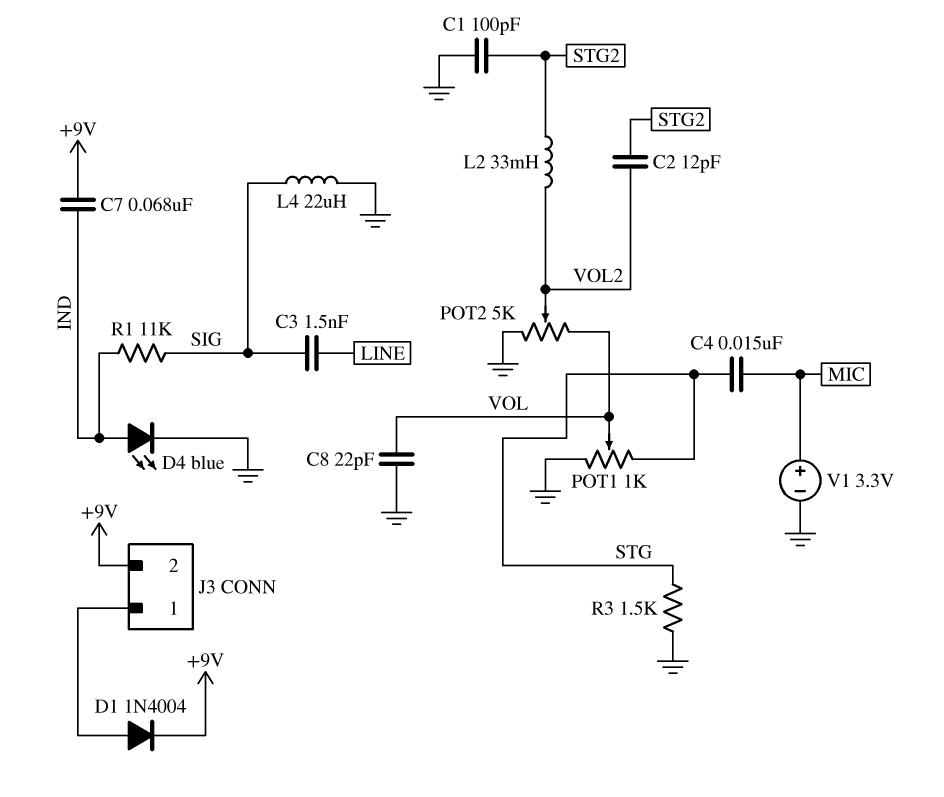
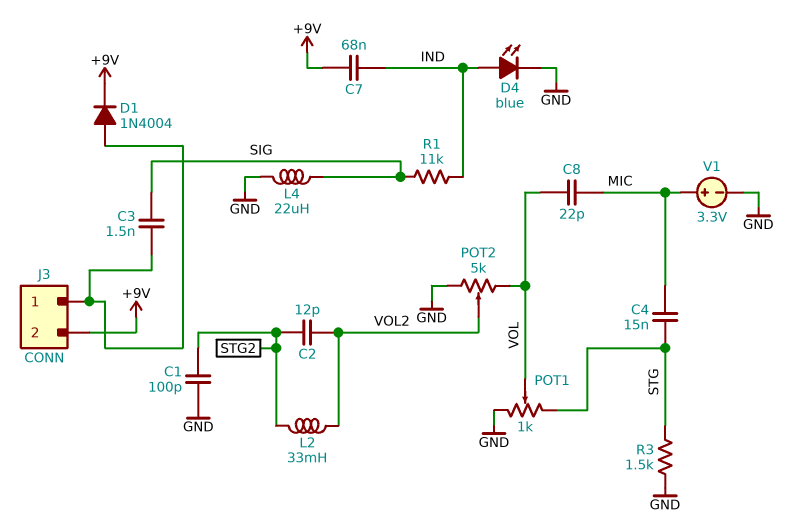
C3: 1.5nF (LINE, SIG) -> 1.5nF (J3/1, SIG)
C8: 22pF (GND, VOL) -> 22pF (MIC, VOL)

